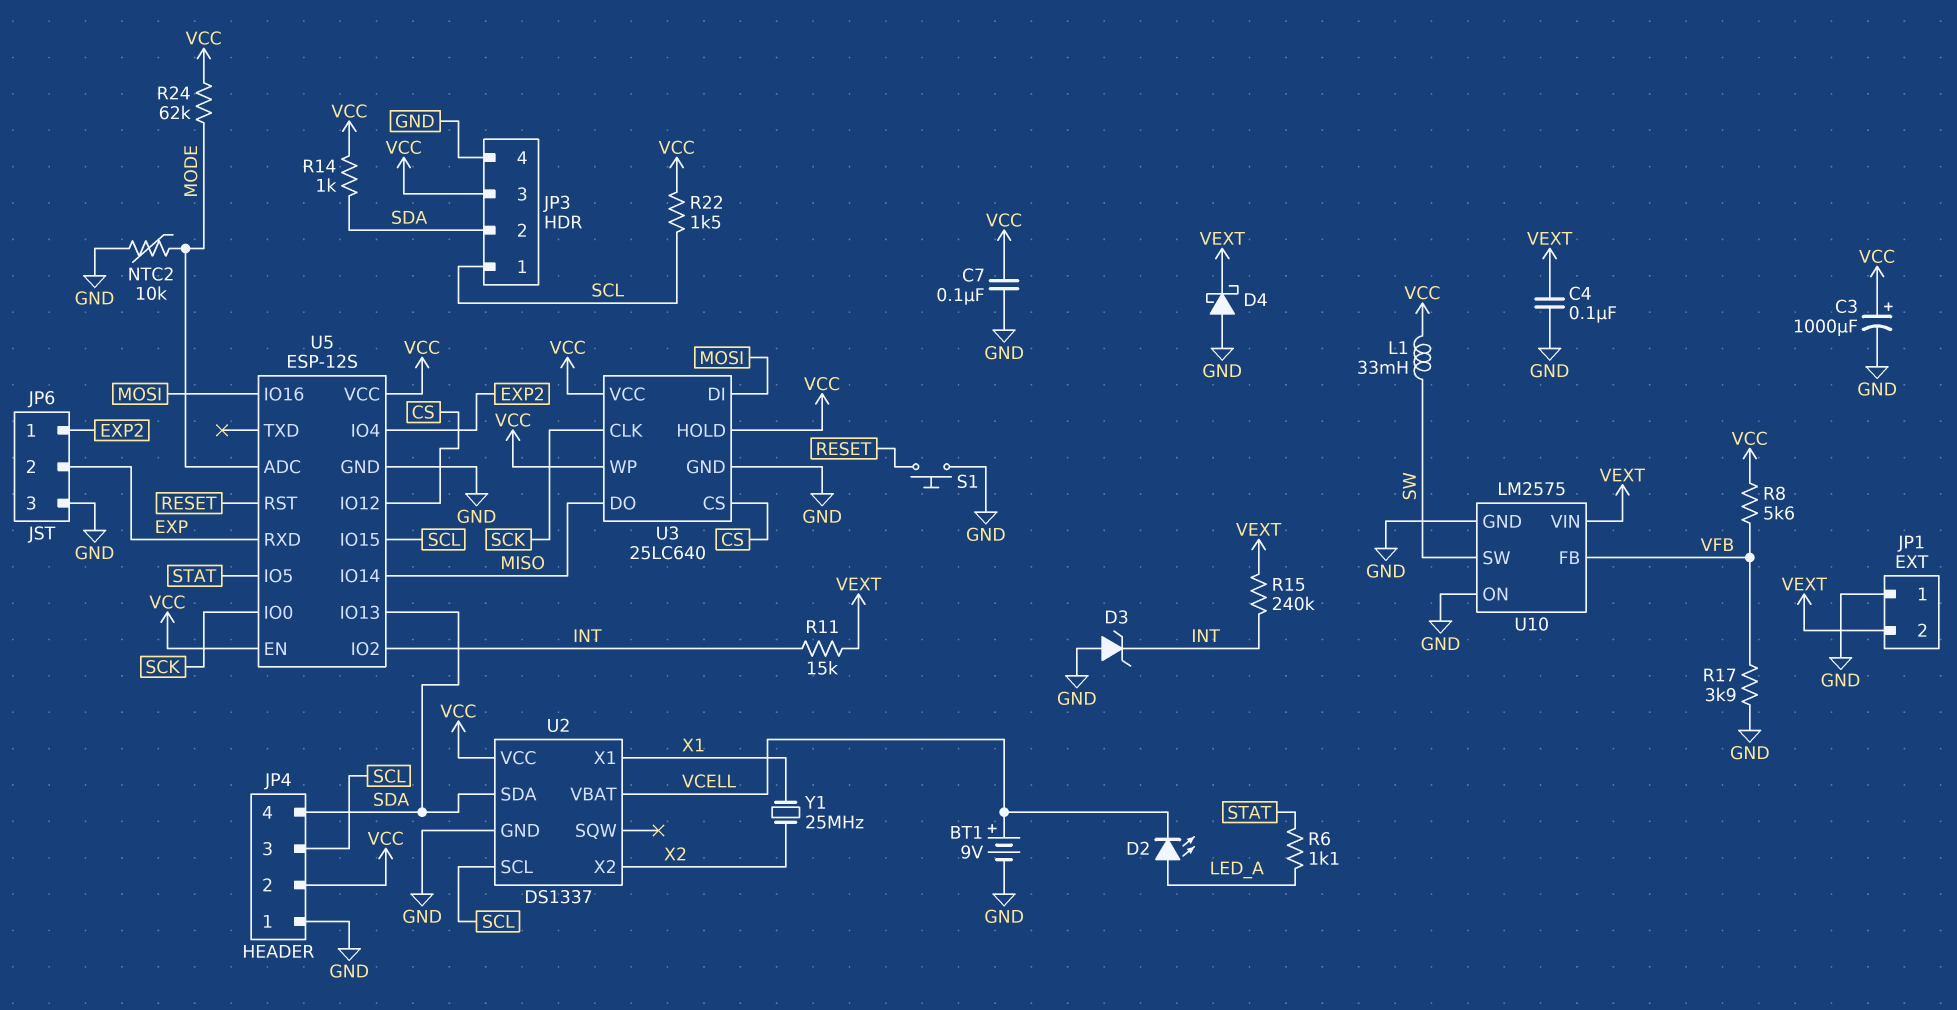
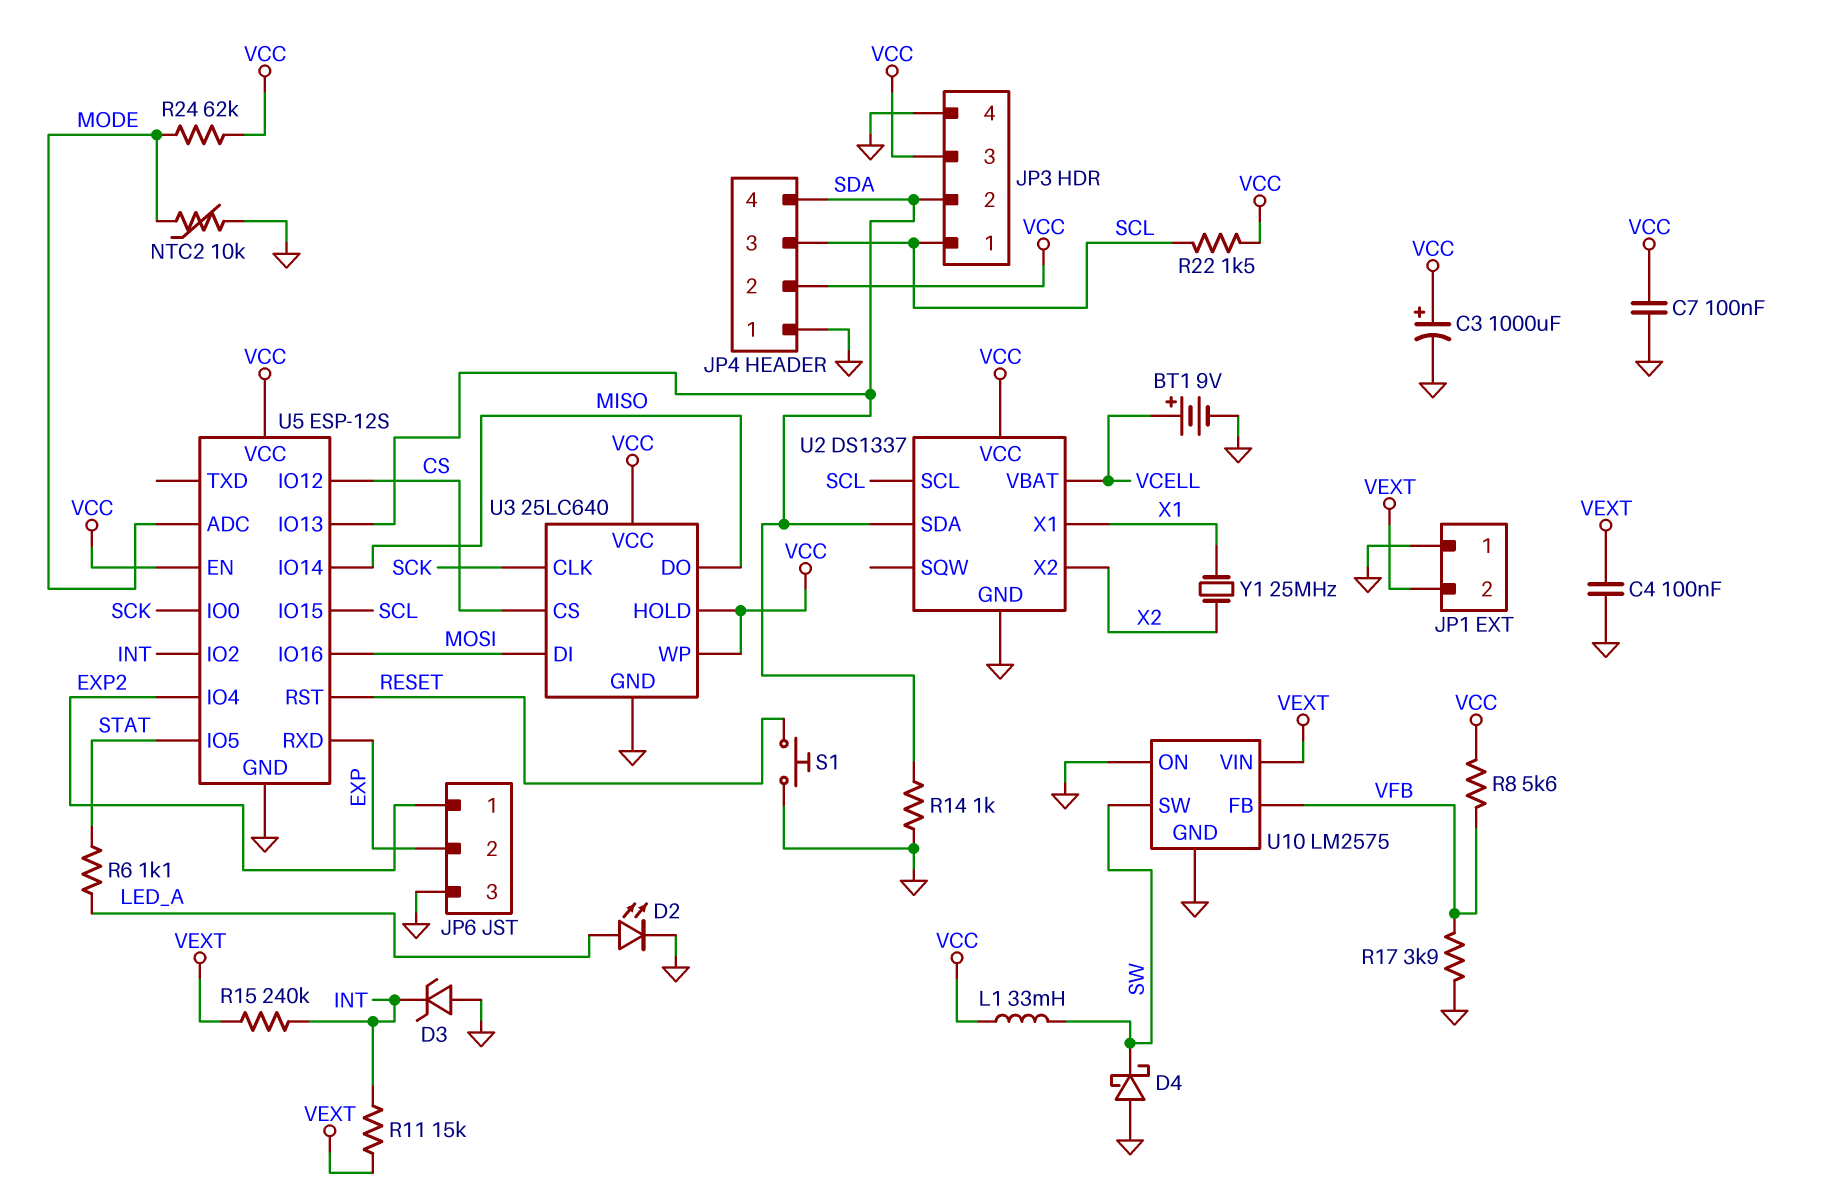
D2: LED (A LED_A, K VCELL) -> LED (A LED_A, K GND)
D4: schottky (A GND, K VEXT) -> schottky (A GND, K SW)
R14: 1k (SDA, VCC) -> 1k (GND, SDA)

